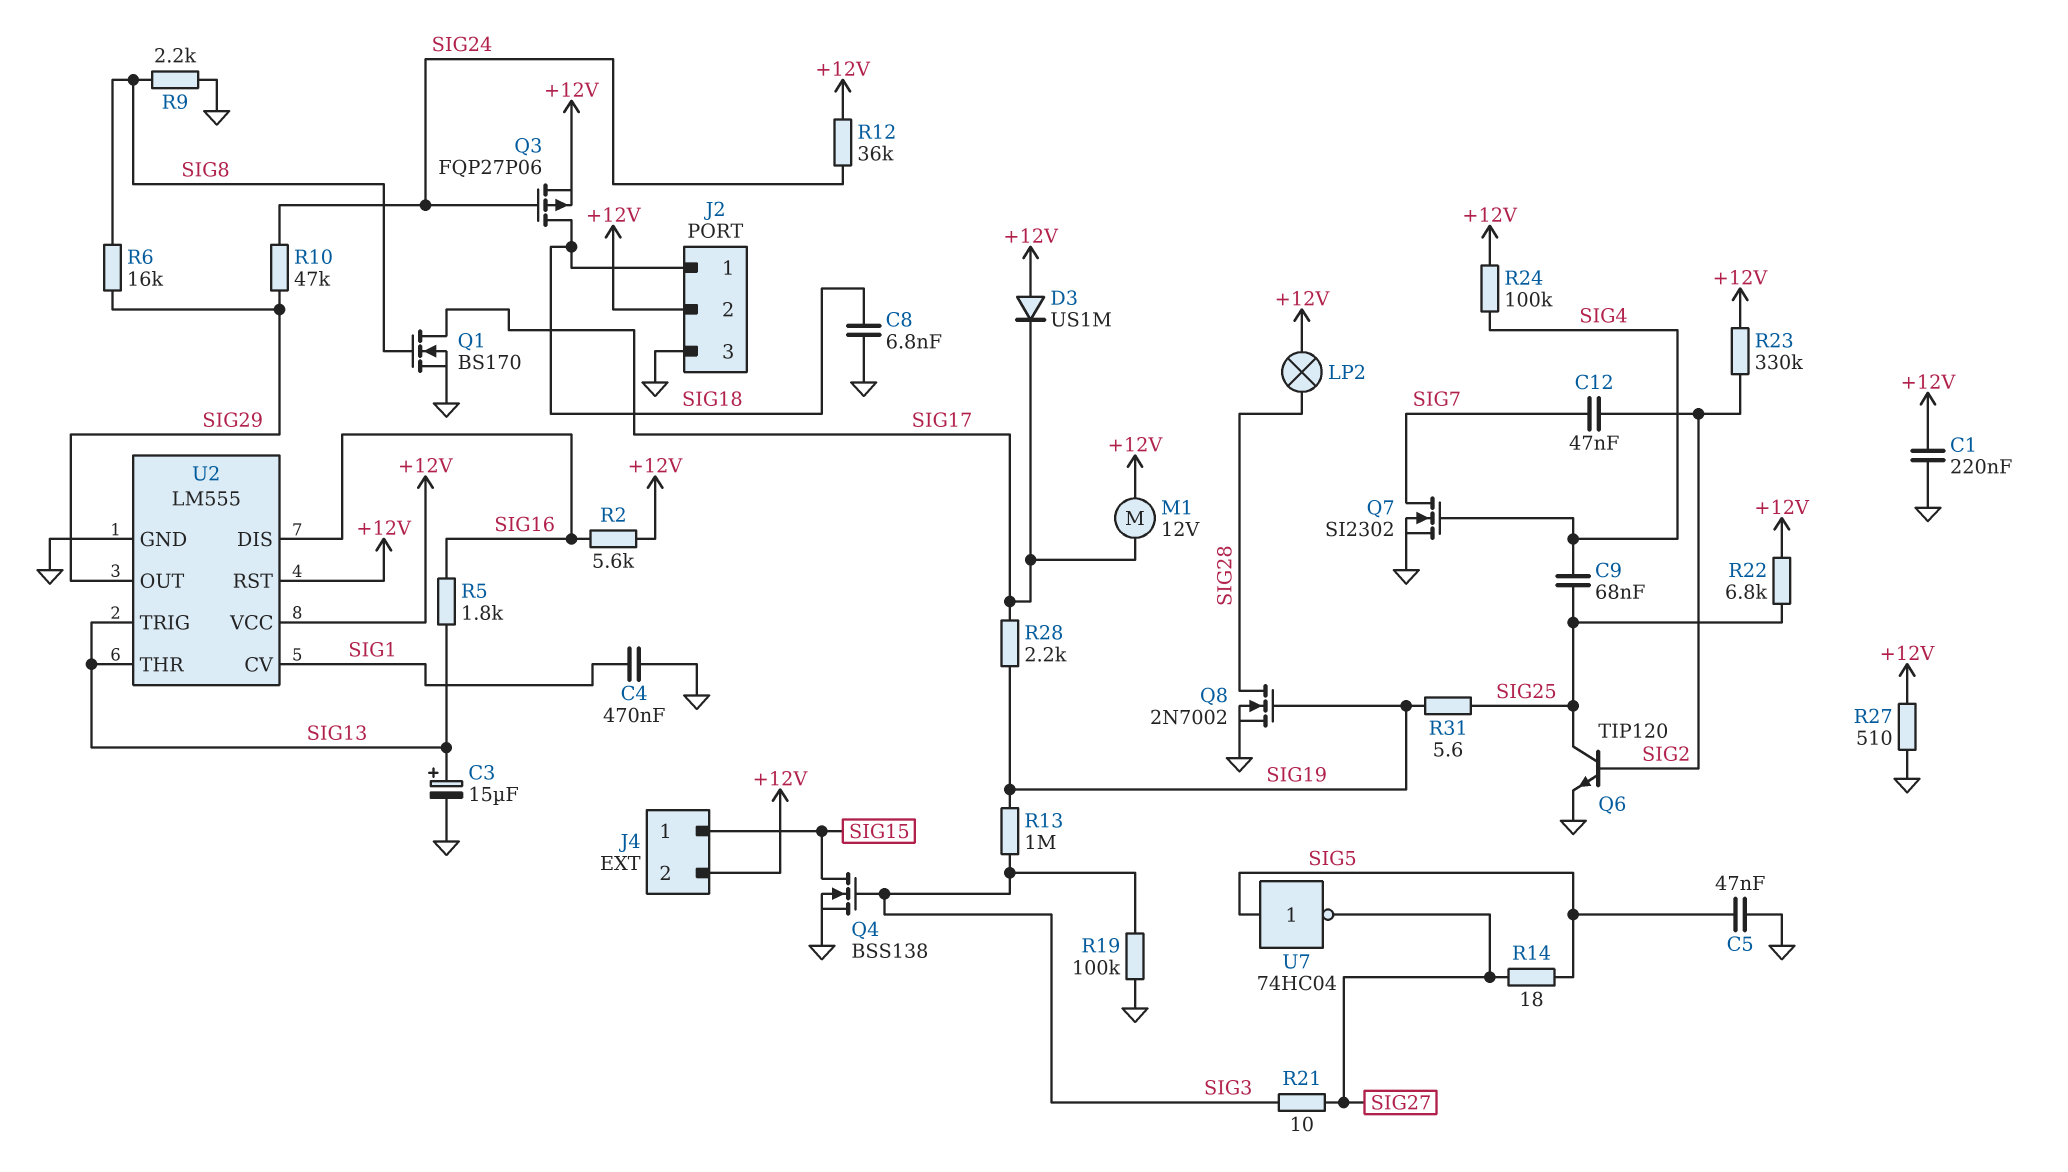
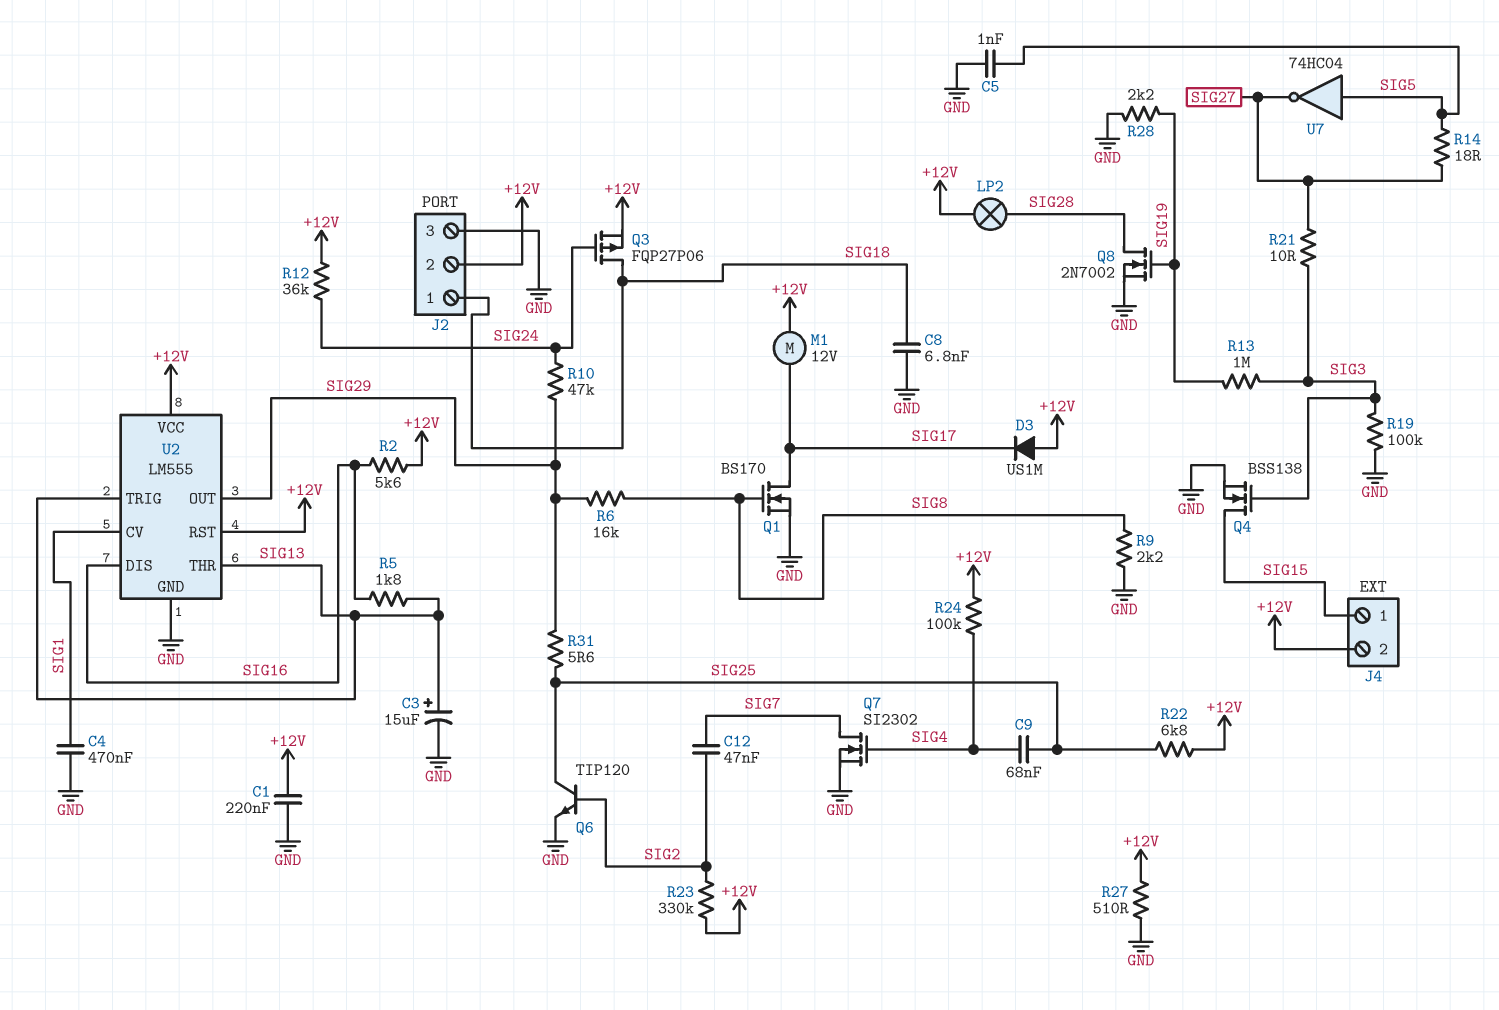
C5: 47nF (GND, SIG5) -> 1nF (GND, SIG5)
R28: 2.2k (SIG17, SIG19) -> 2.2k (GND, SIG19)
R31: 5.6 (SIG19, SIG25) -> 5.6 (SIG25, SIG29)

